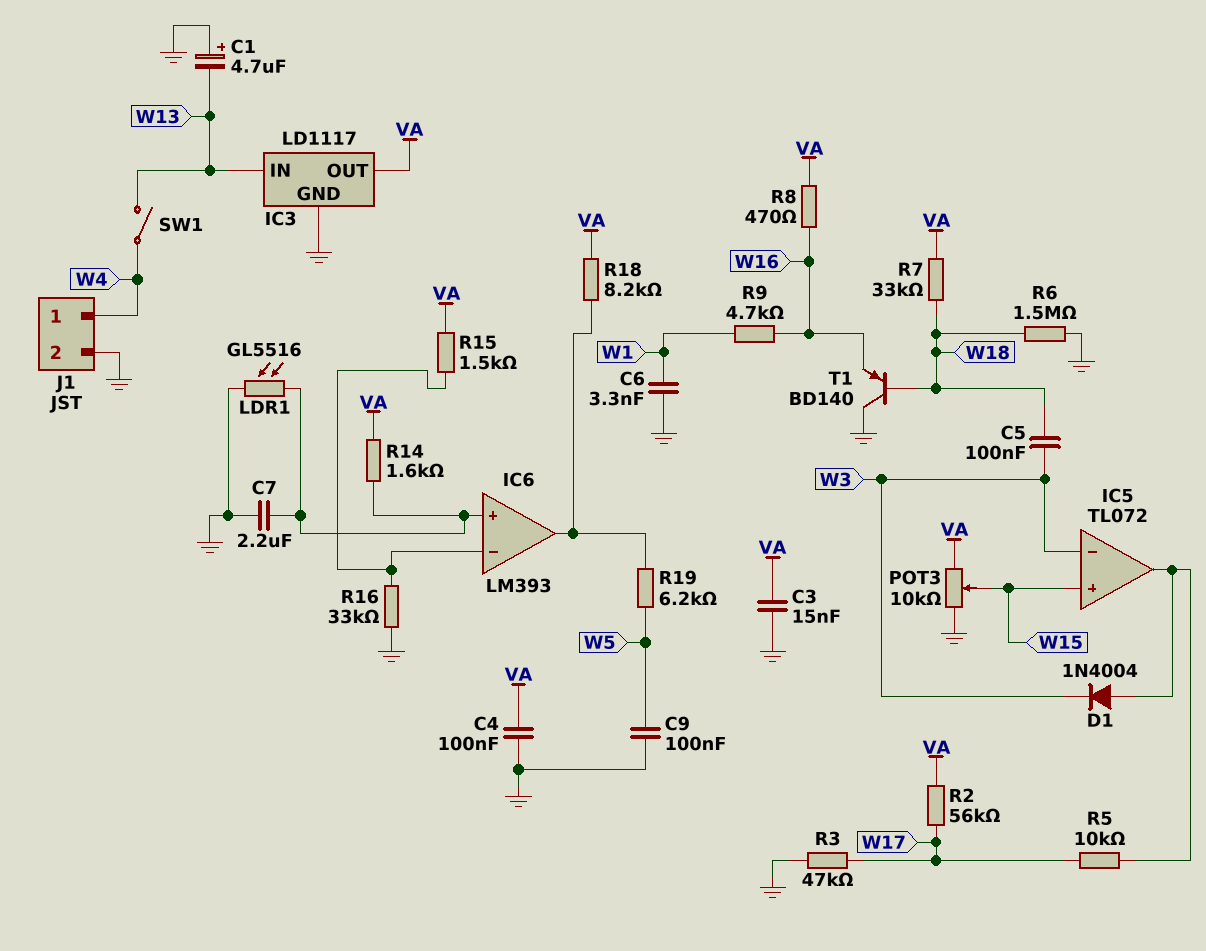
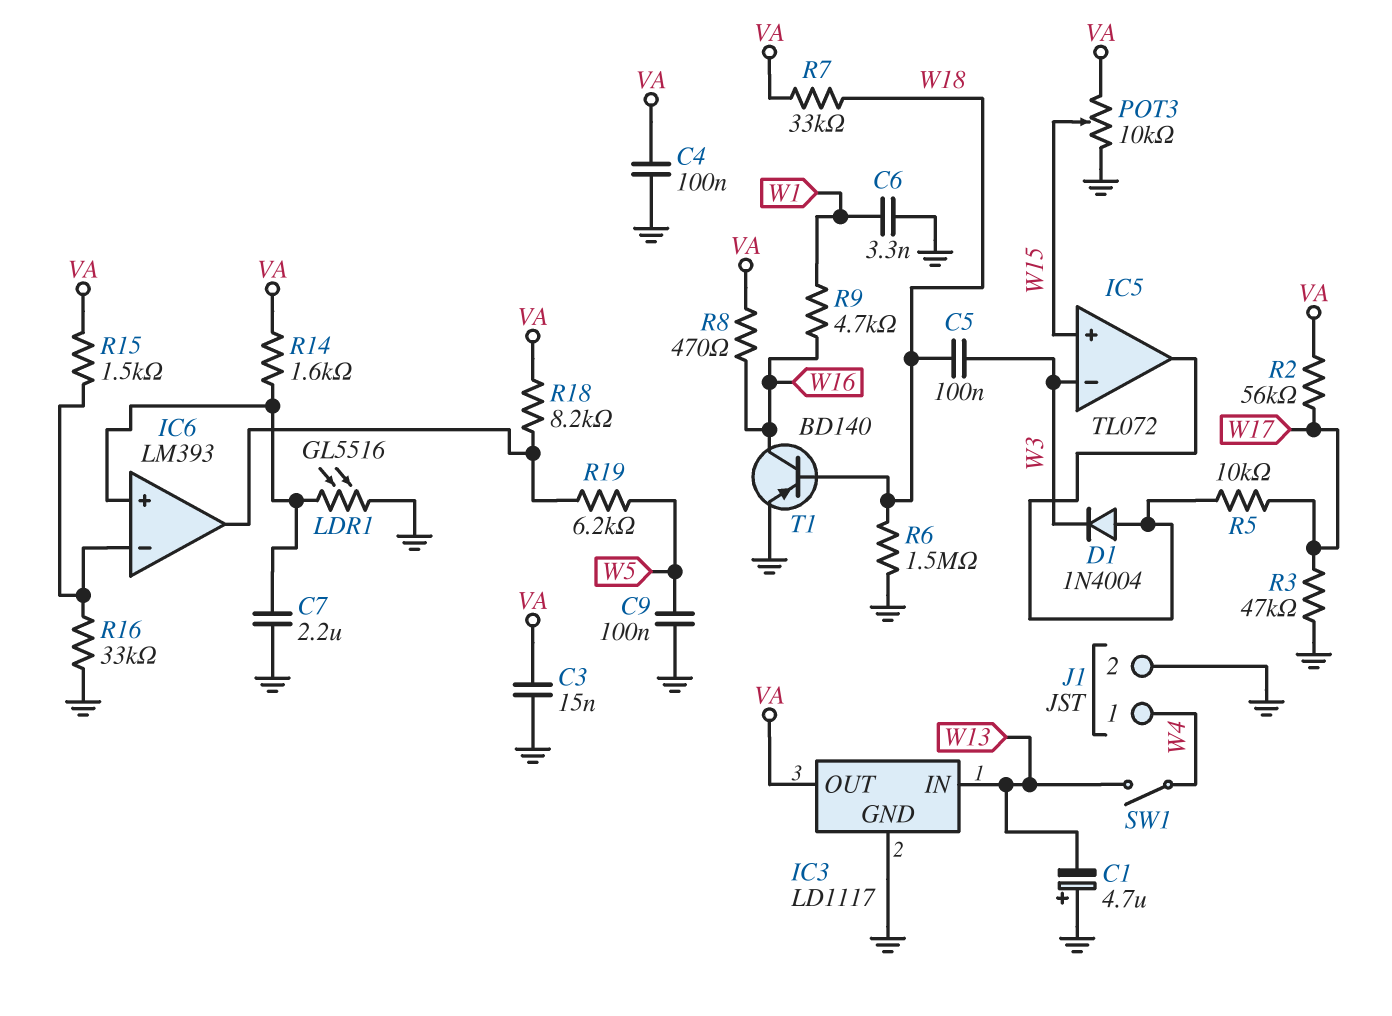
T1: PNP BD140 (B W18, C GND, E W16) -> PNP BD140 (B W18, C W16, E GND)

